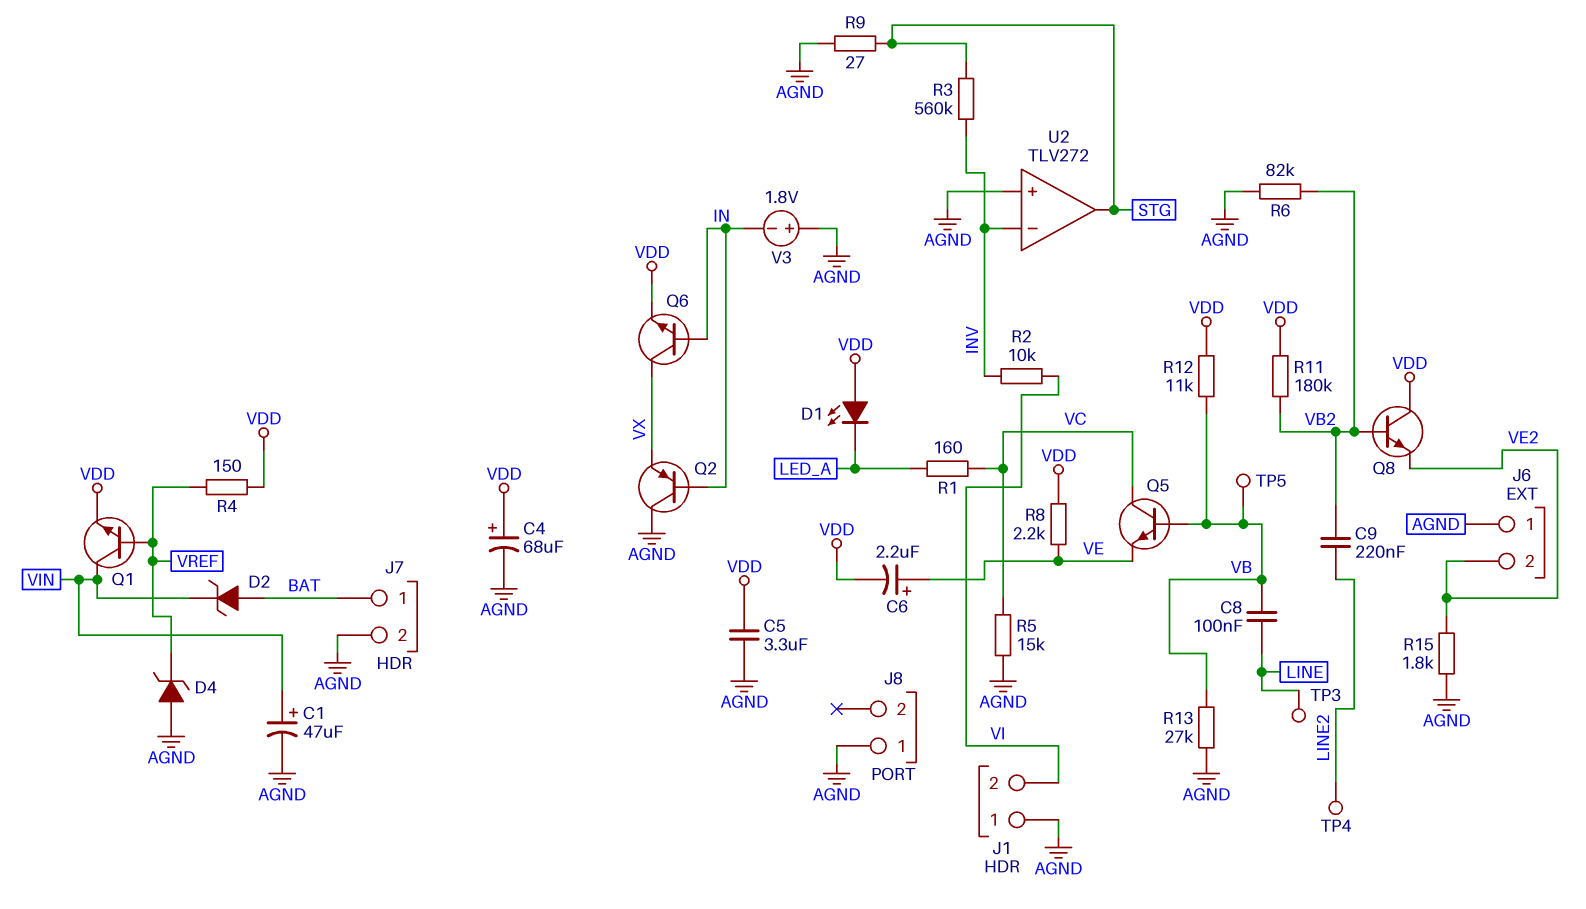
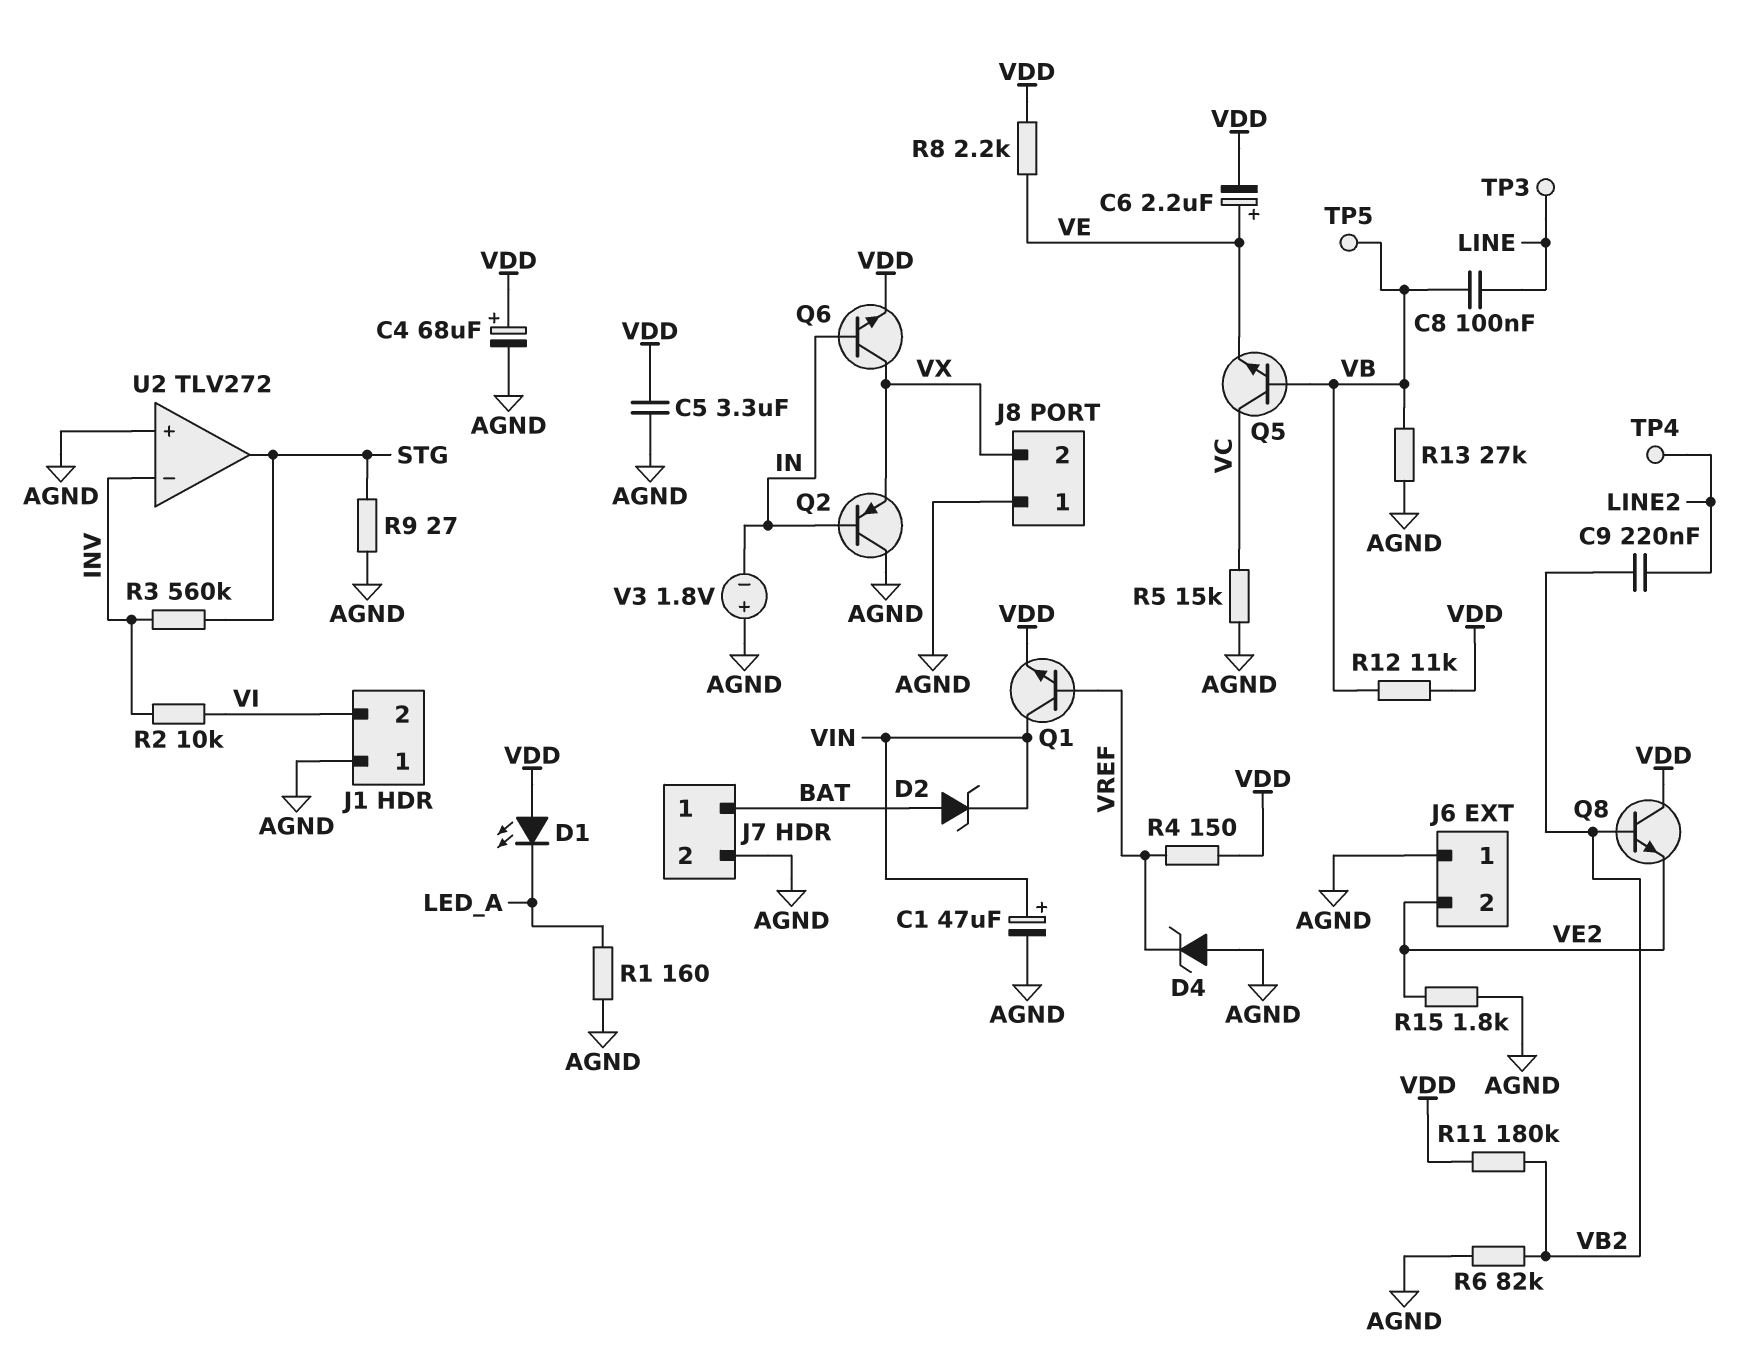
J8 pin 2: none -> VX
R1: 160 (LED_A, VC) -> 160 (AGND, LED_A)

